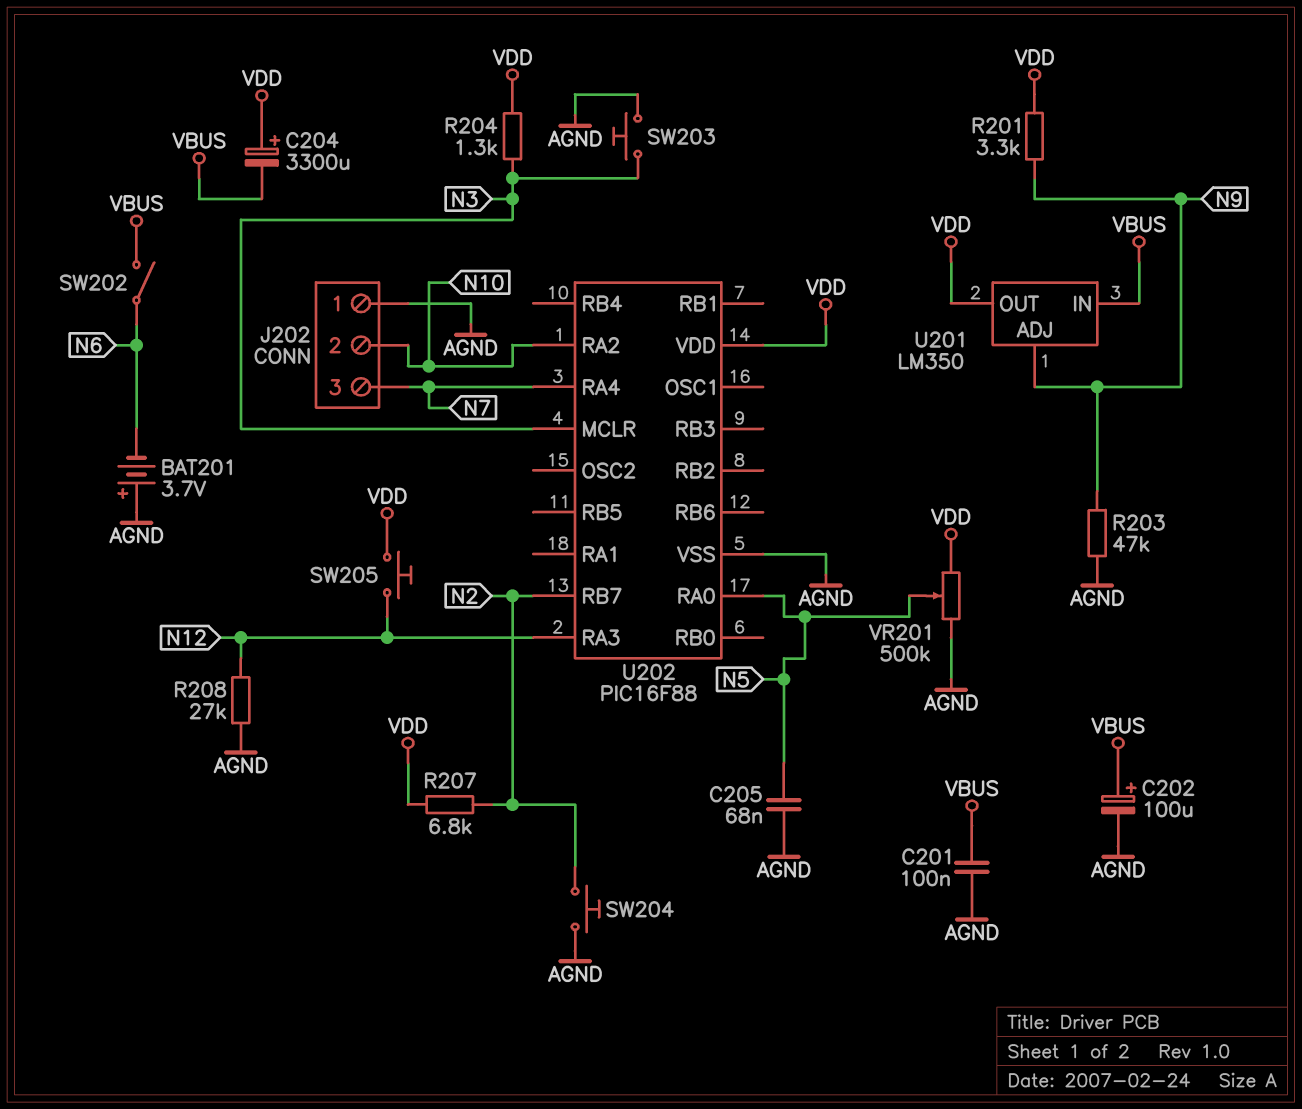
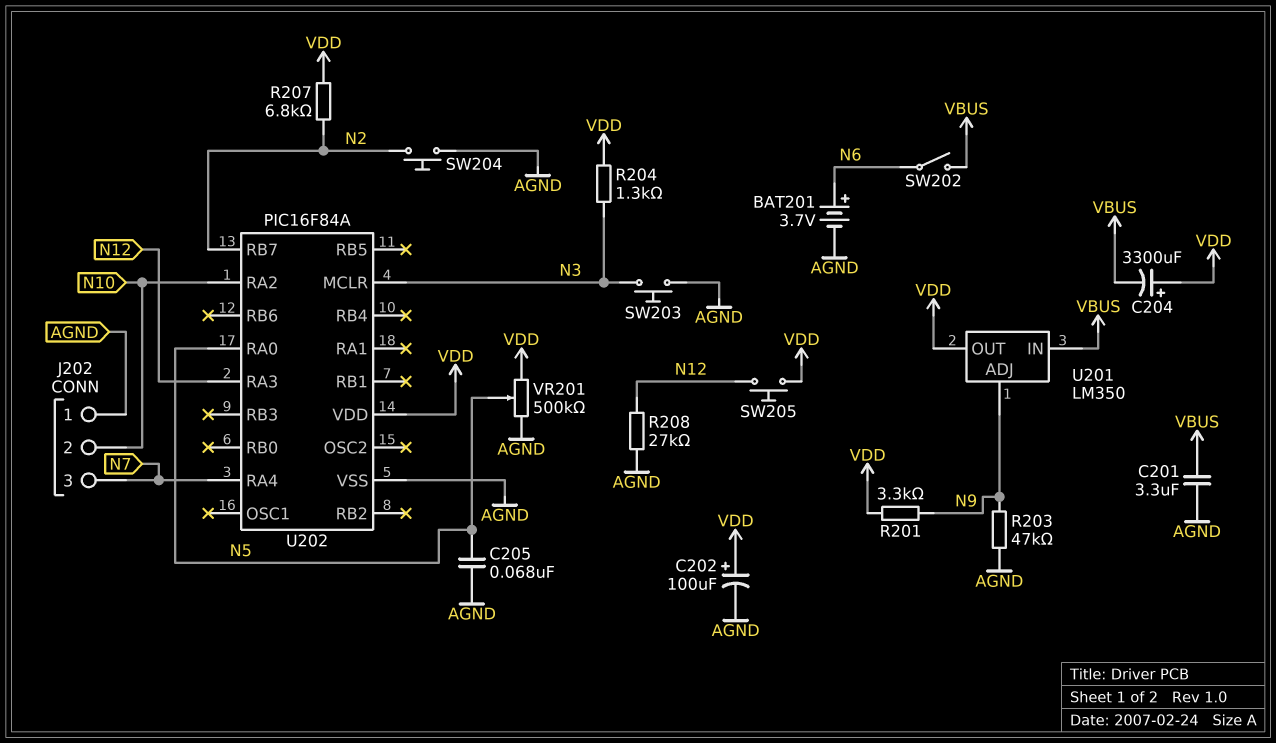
BAT201: 3.7V (plus AGND, minus N6) -> 3.7V (plus N6, minus AGND)
C201: 100nF (AGND, VBUS) -> 3.3uF (AGND, VBUS)
C202: 100uF (plus VBUS, minus AGND) -> 100uF (plus VDD, minus AGND)
U202: PIC16F88 -> PIC16F84A

